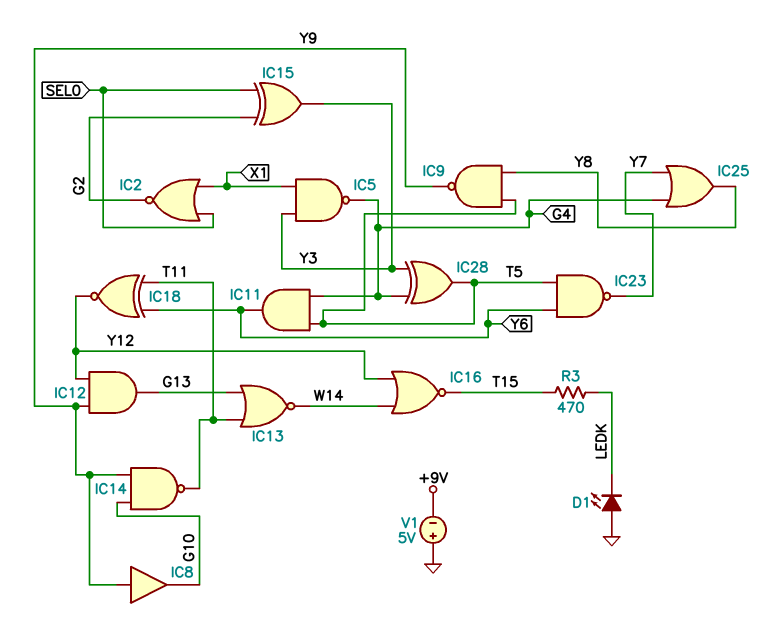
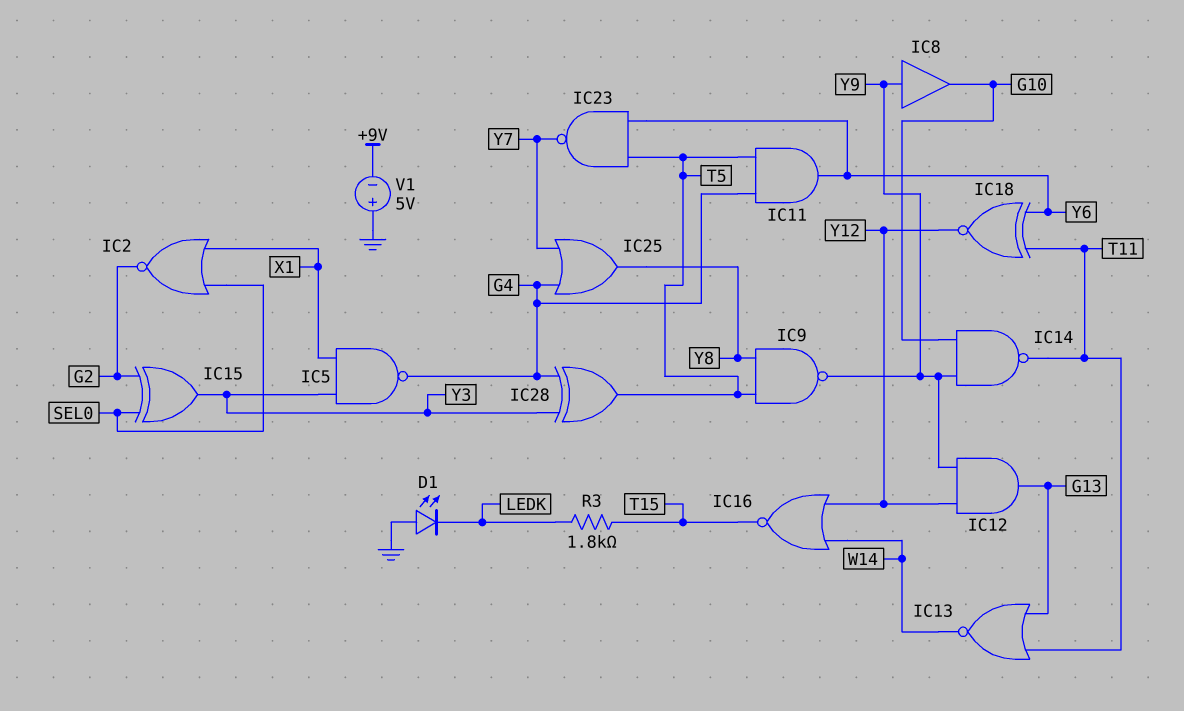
R3: 470 (LEDK, T15) -> 1.8k (LEDK, T15)

